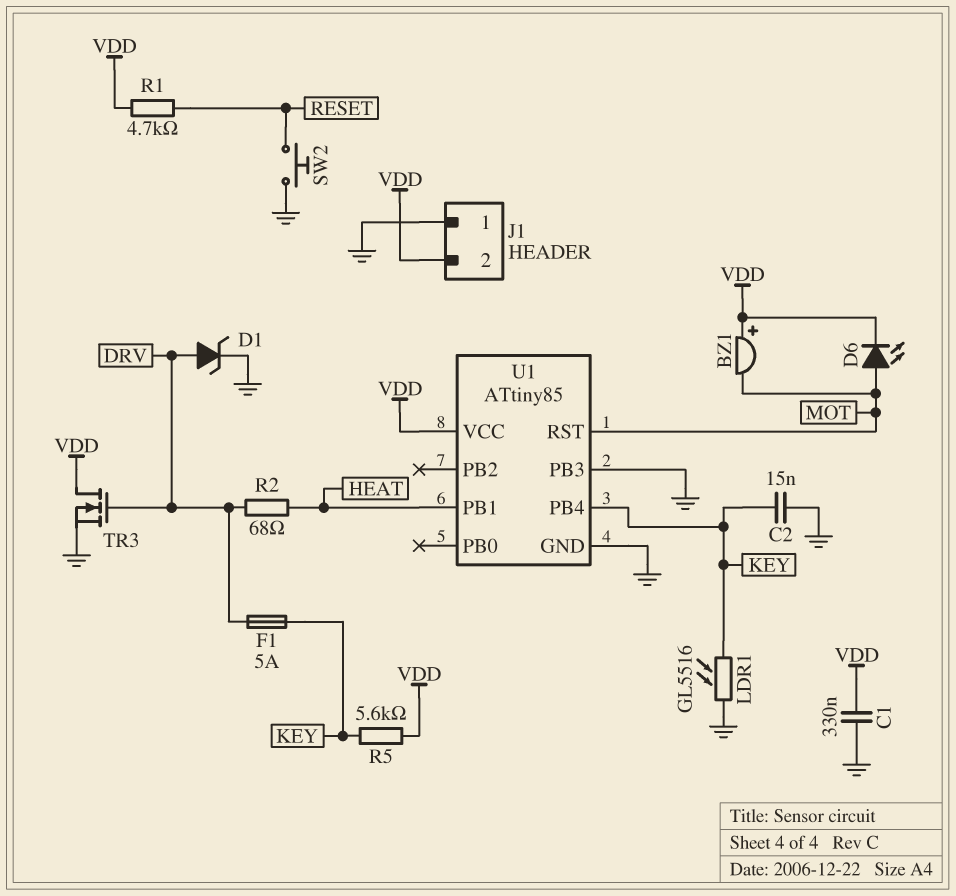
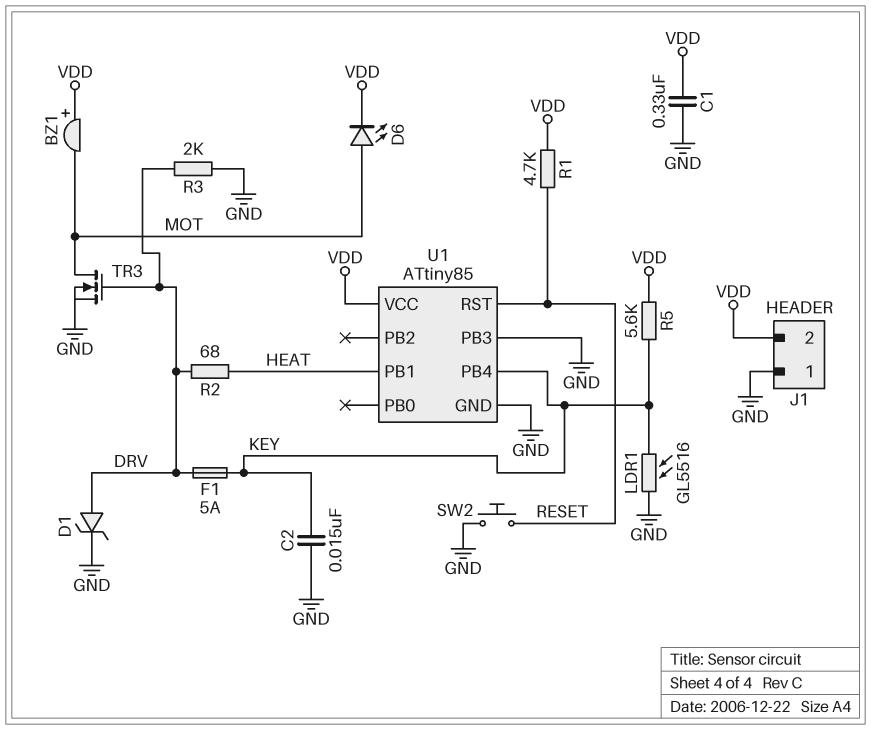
R3: none -> 2k (DRV, GND)
TR3: NMOS (G DRV, D VDD, S GND) -> NMOS (G DRV, D MOT, S GND)
U1 pin RST: MOT -> RESET

